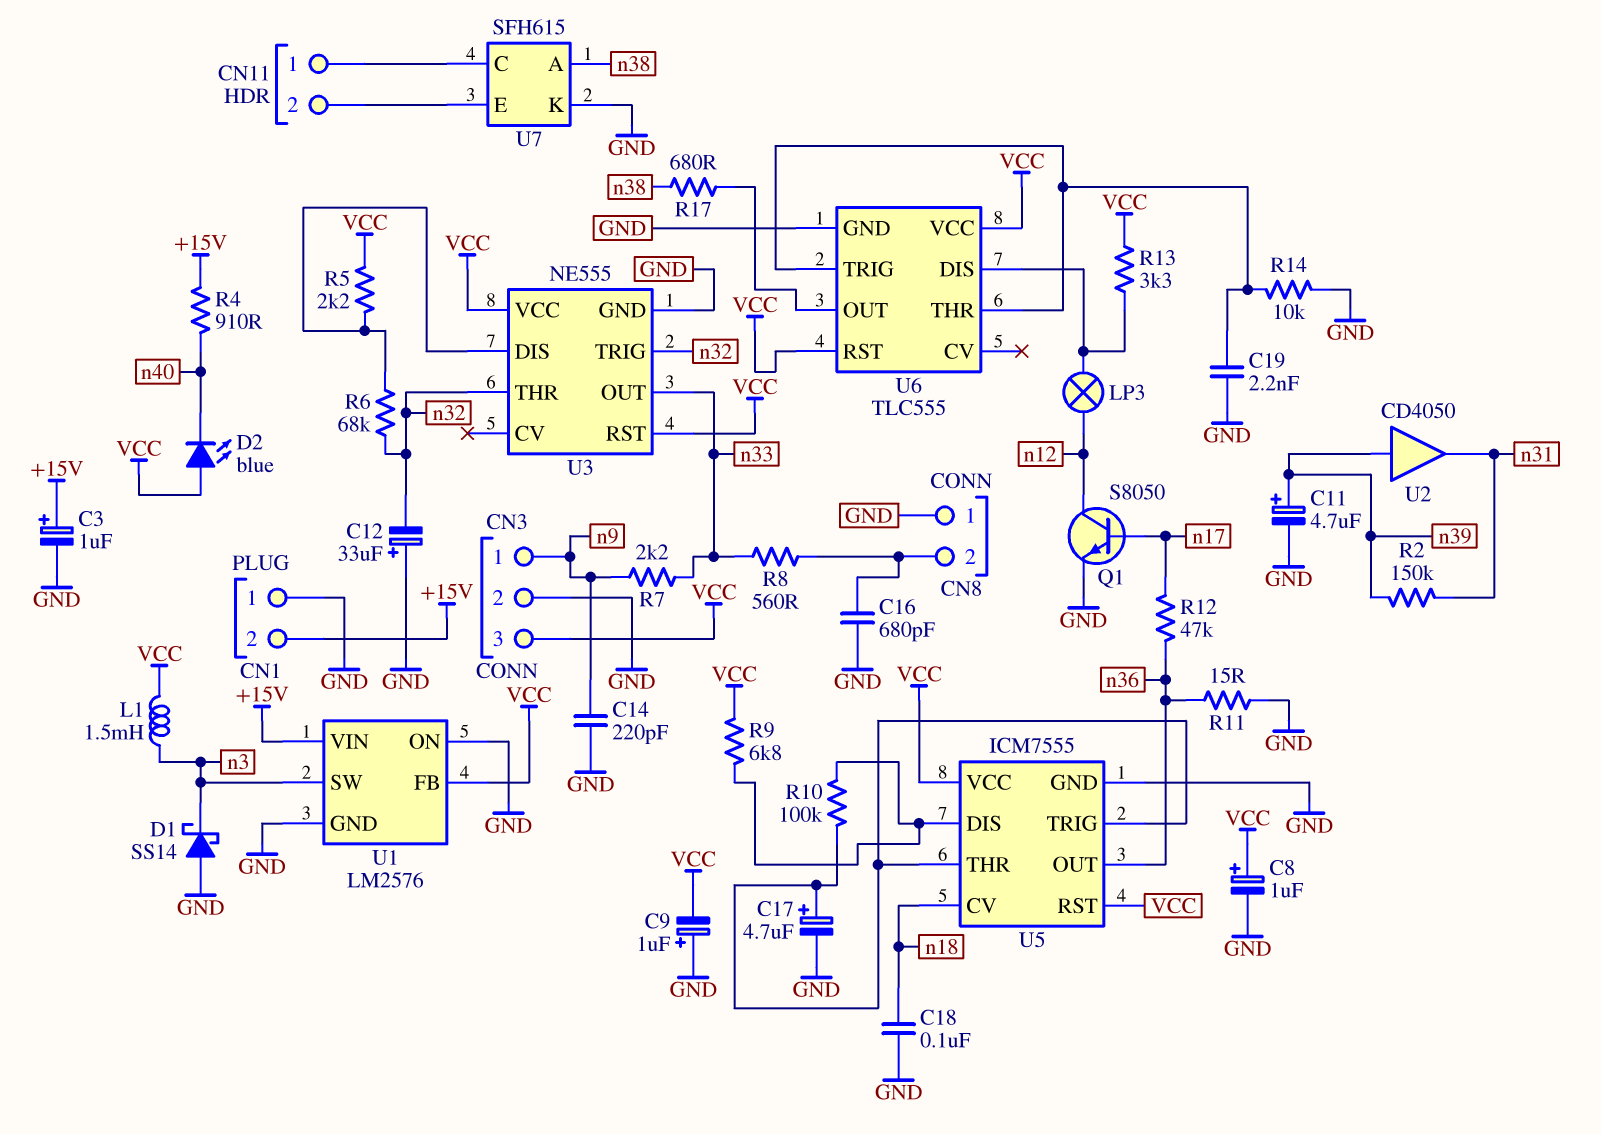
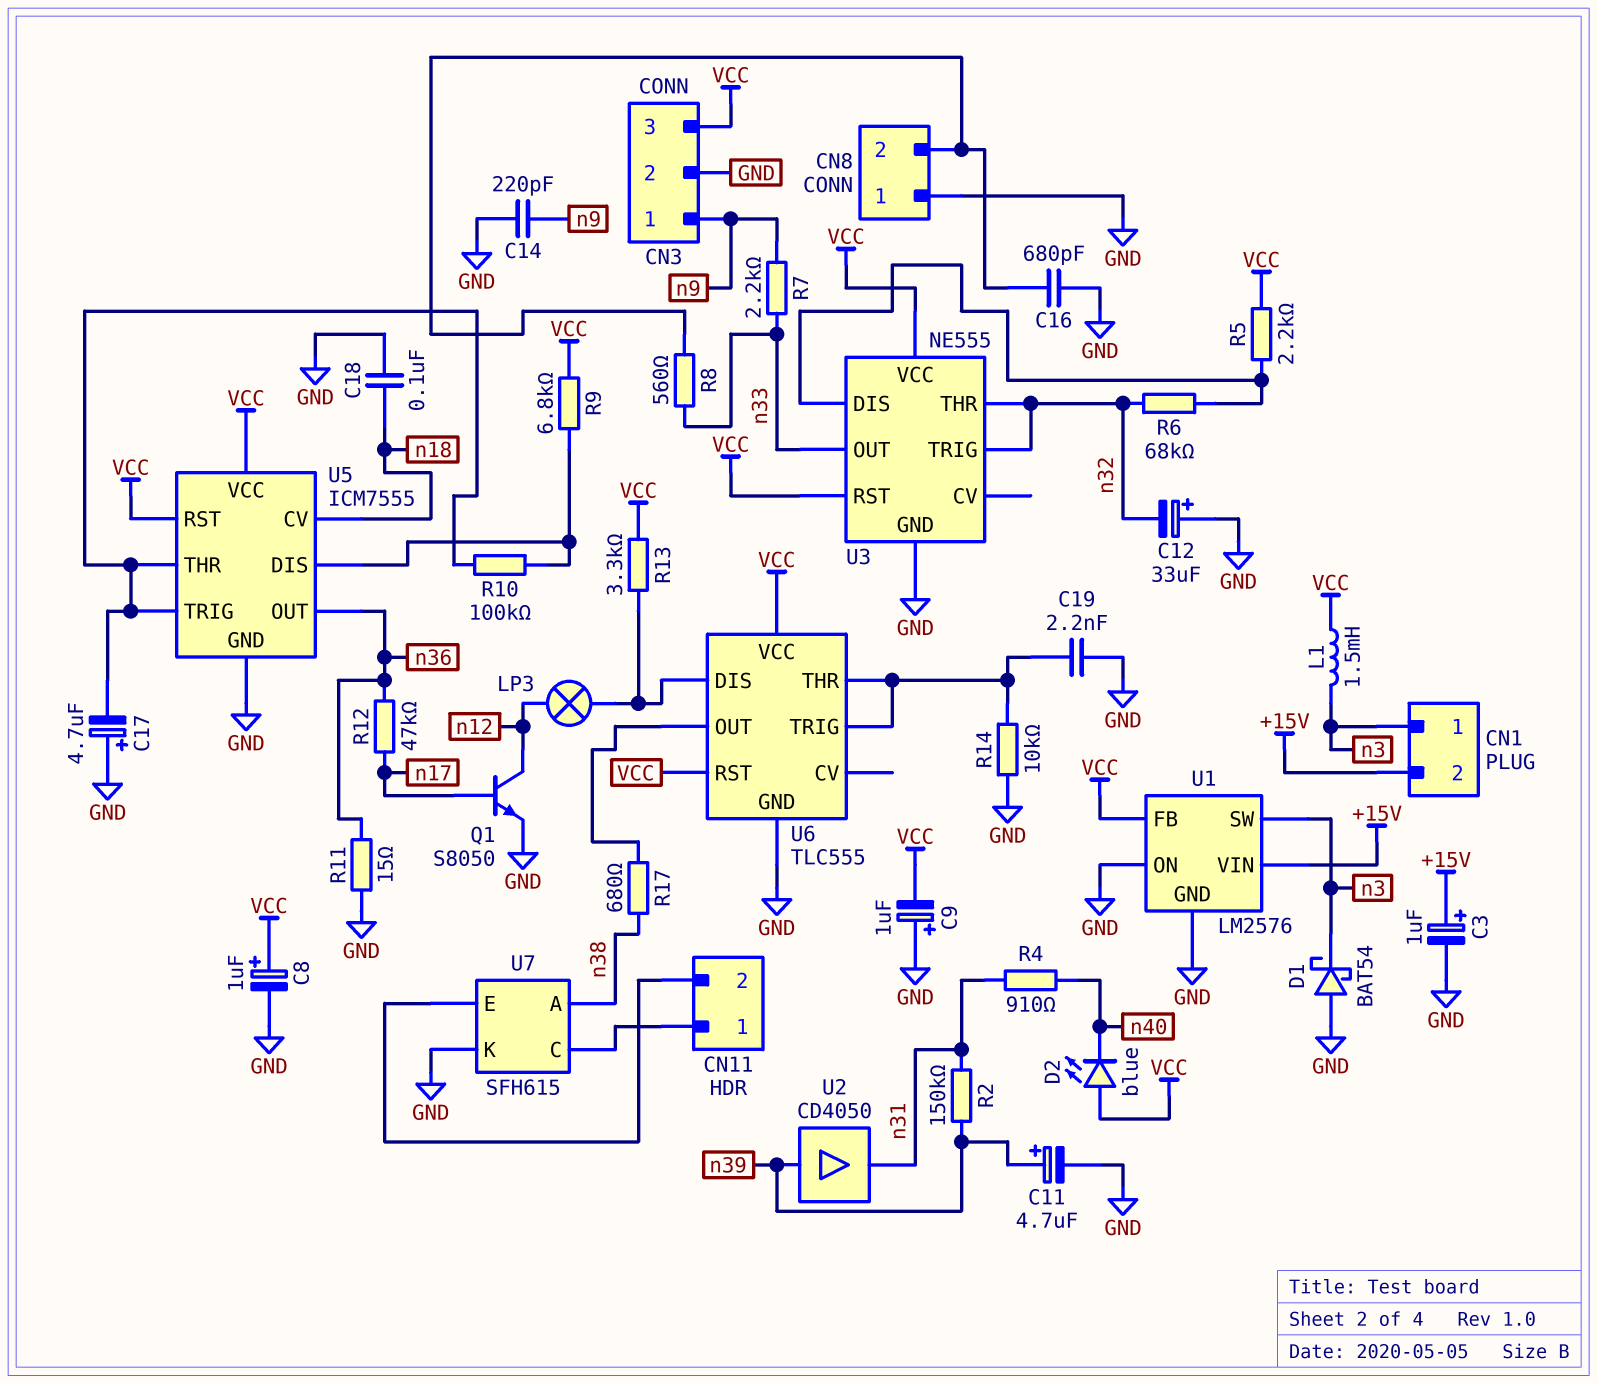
C17: 4.7uF (plus U5/THR, minus GND) -> 4.7uF (plus GND, minus U5/THR)
CN1 pin 1: GND -> n3
D1: schottky SS14 (A GND, K n3) -> schottky BAT54 (A GND, K n3)
R4: 910 (+15V, n40) -> 910 (n31, n40)

